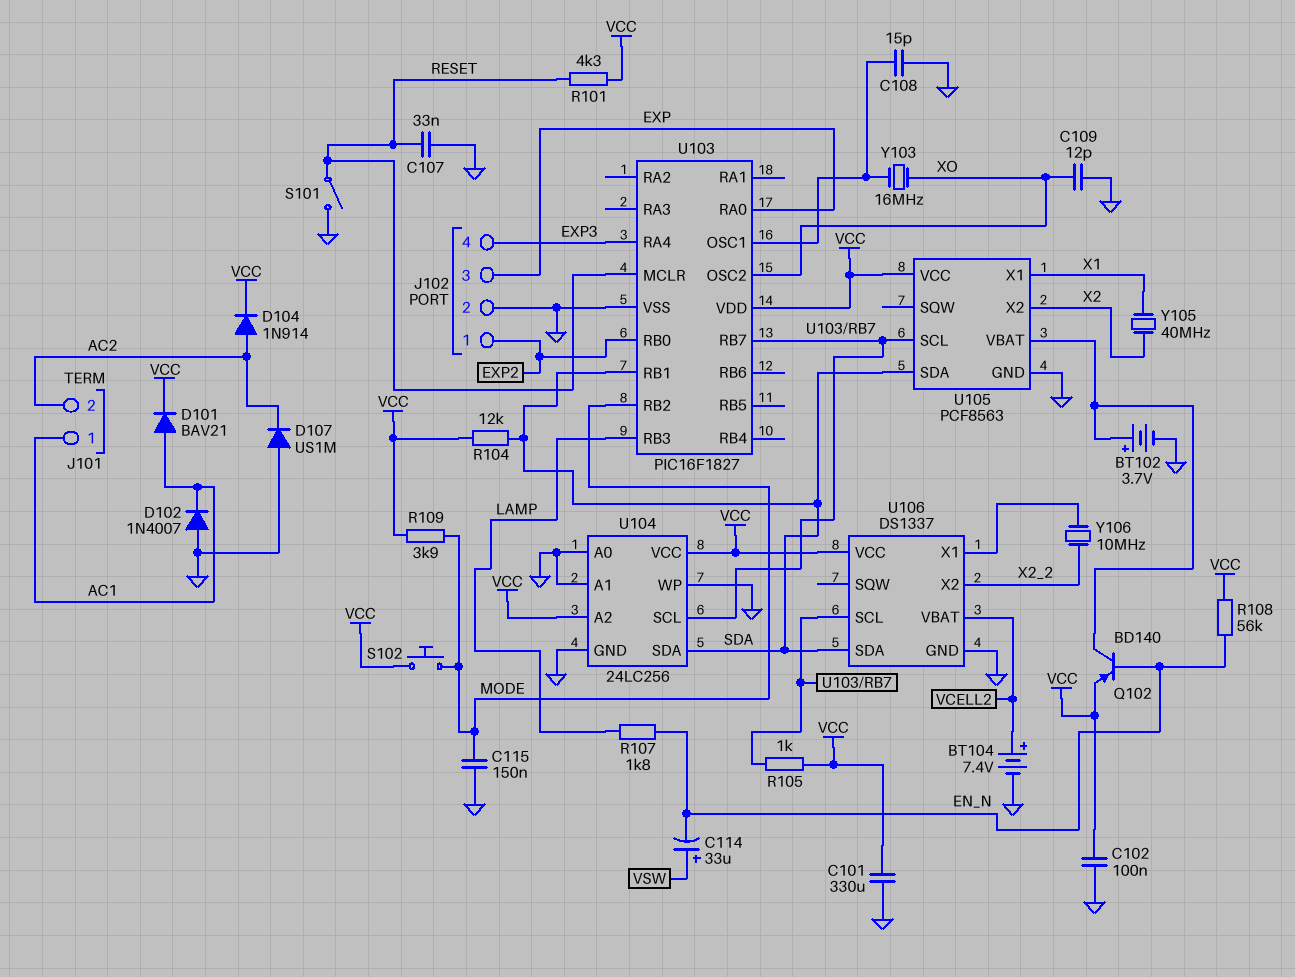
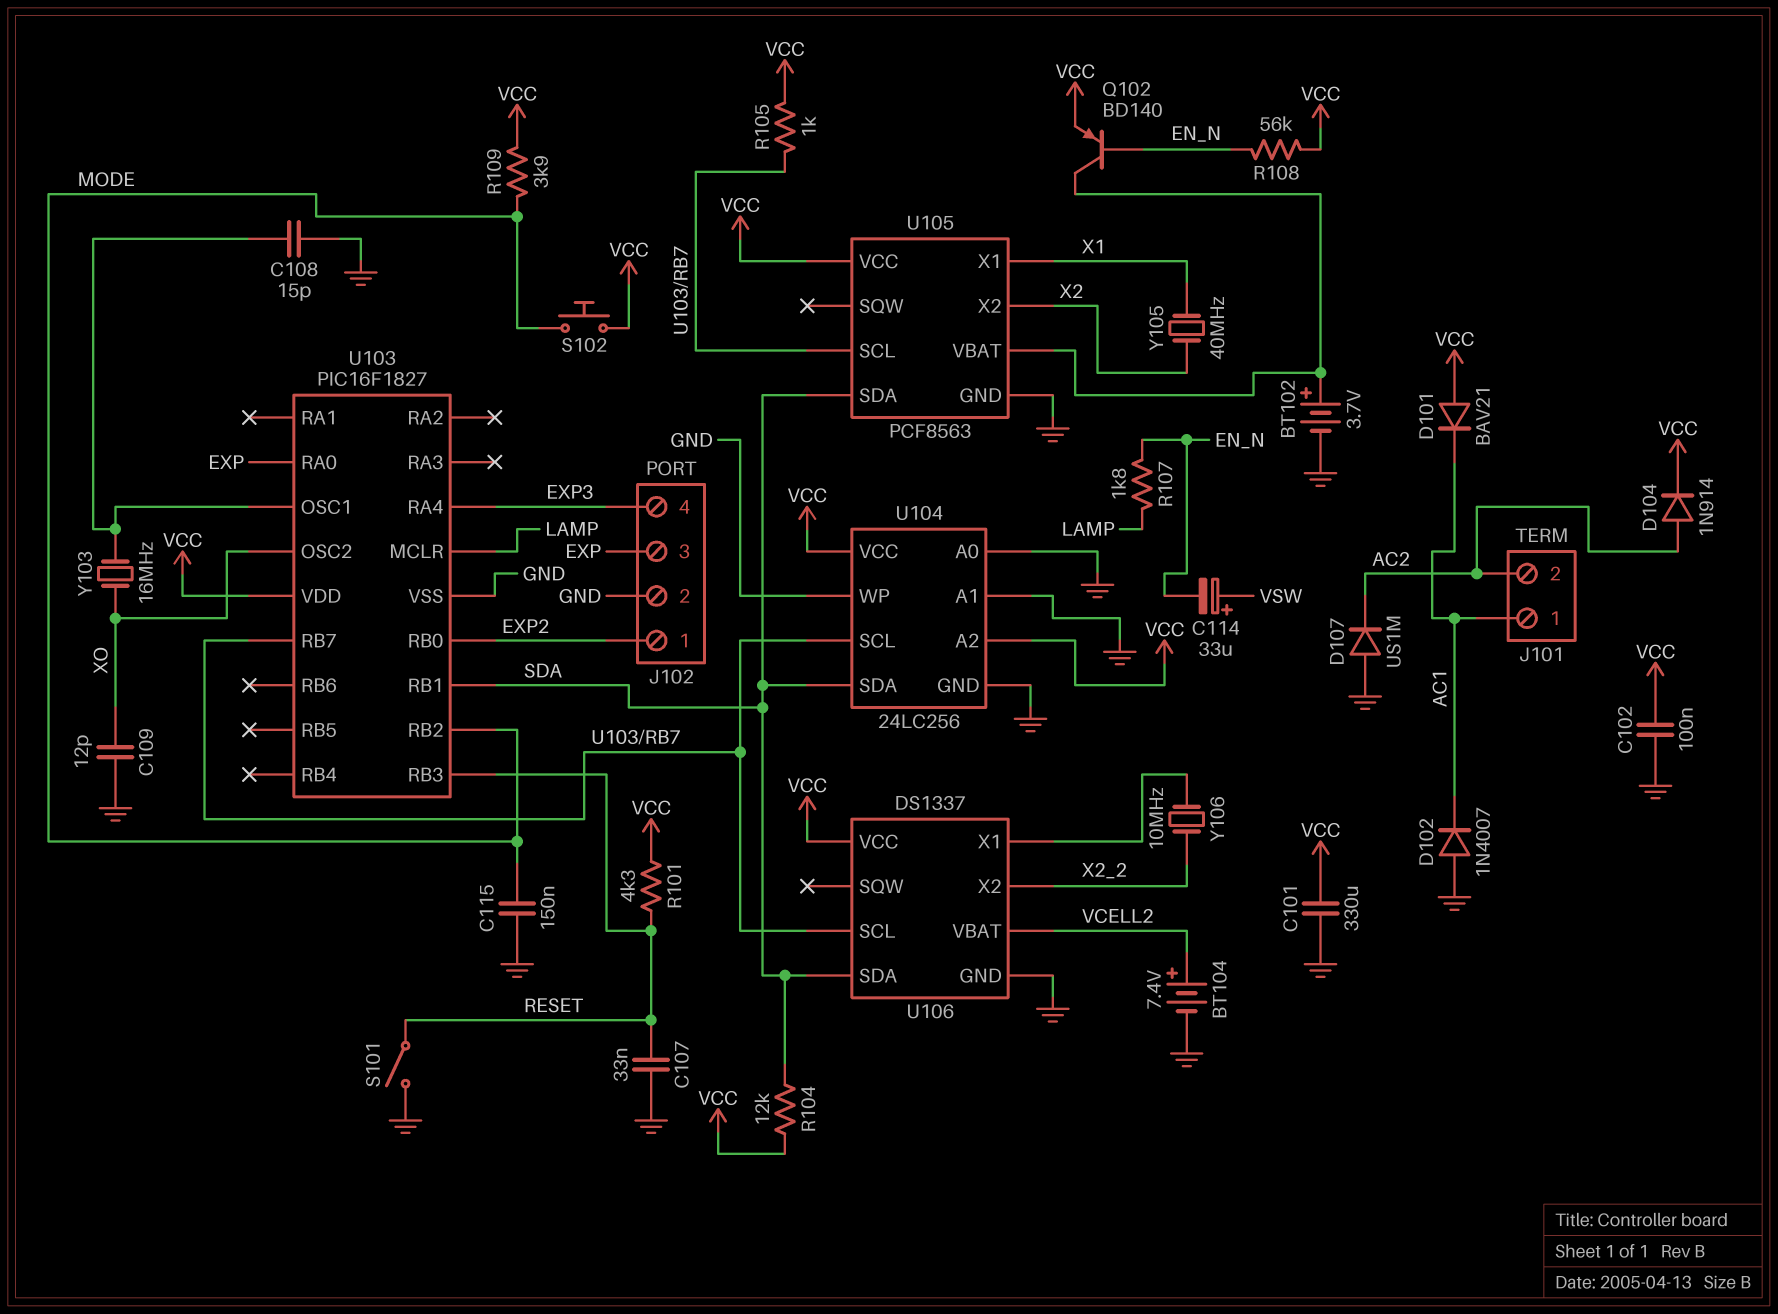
D101: diode BAV21 (A AC1, K VCC) -> diode BAV21 (A VCC, K AC1)
U103 pin MCLR: RESET -> LAMP
U103 pin RB3: LAMP -> RESET

